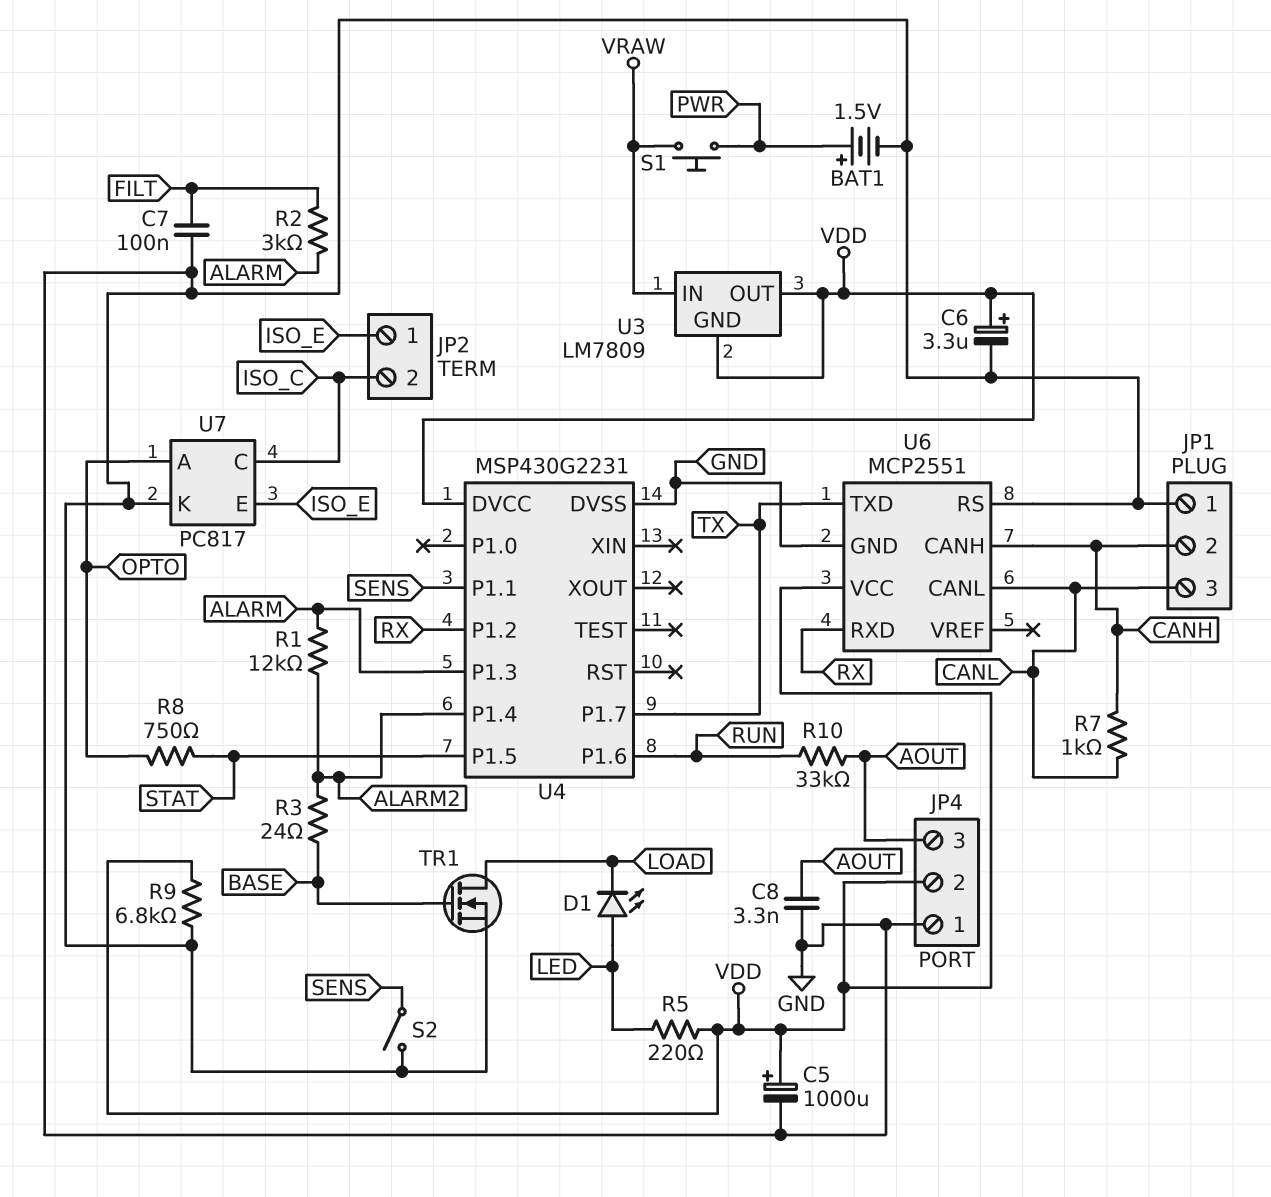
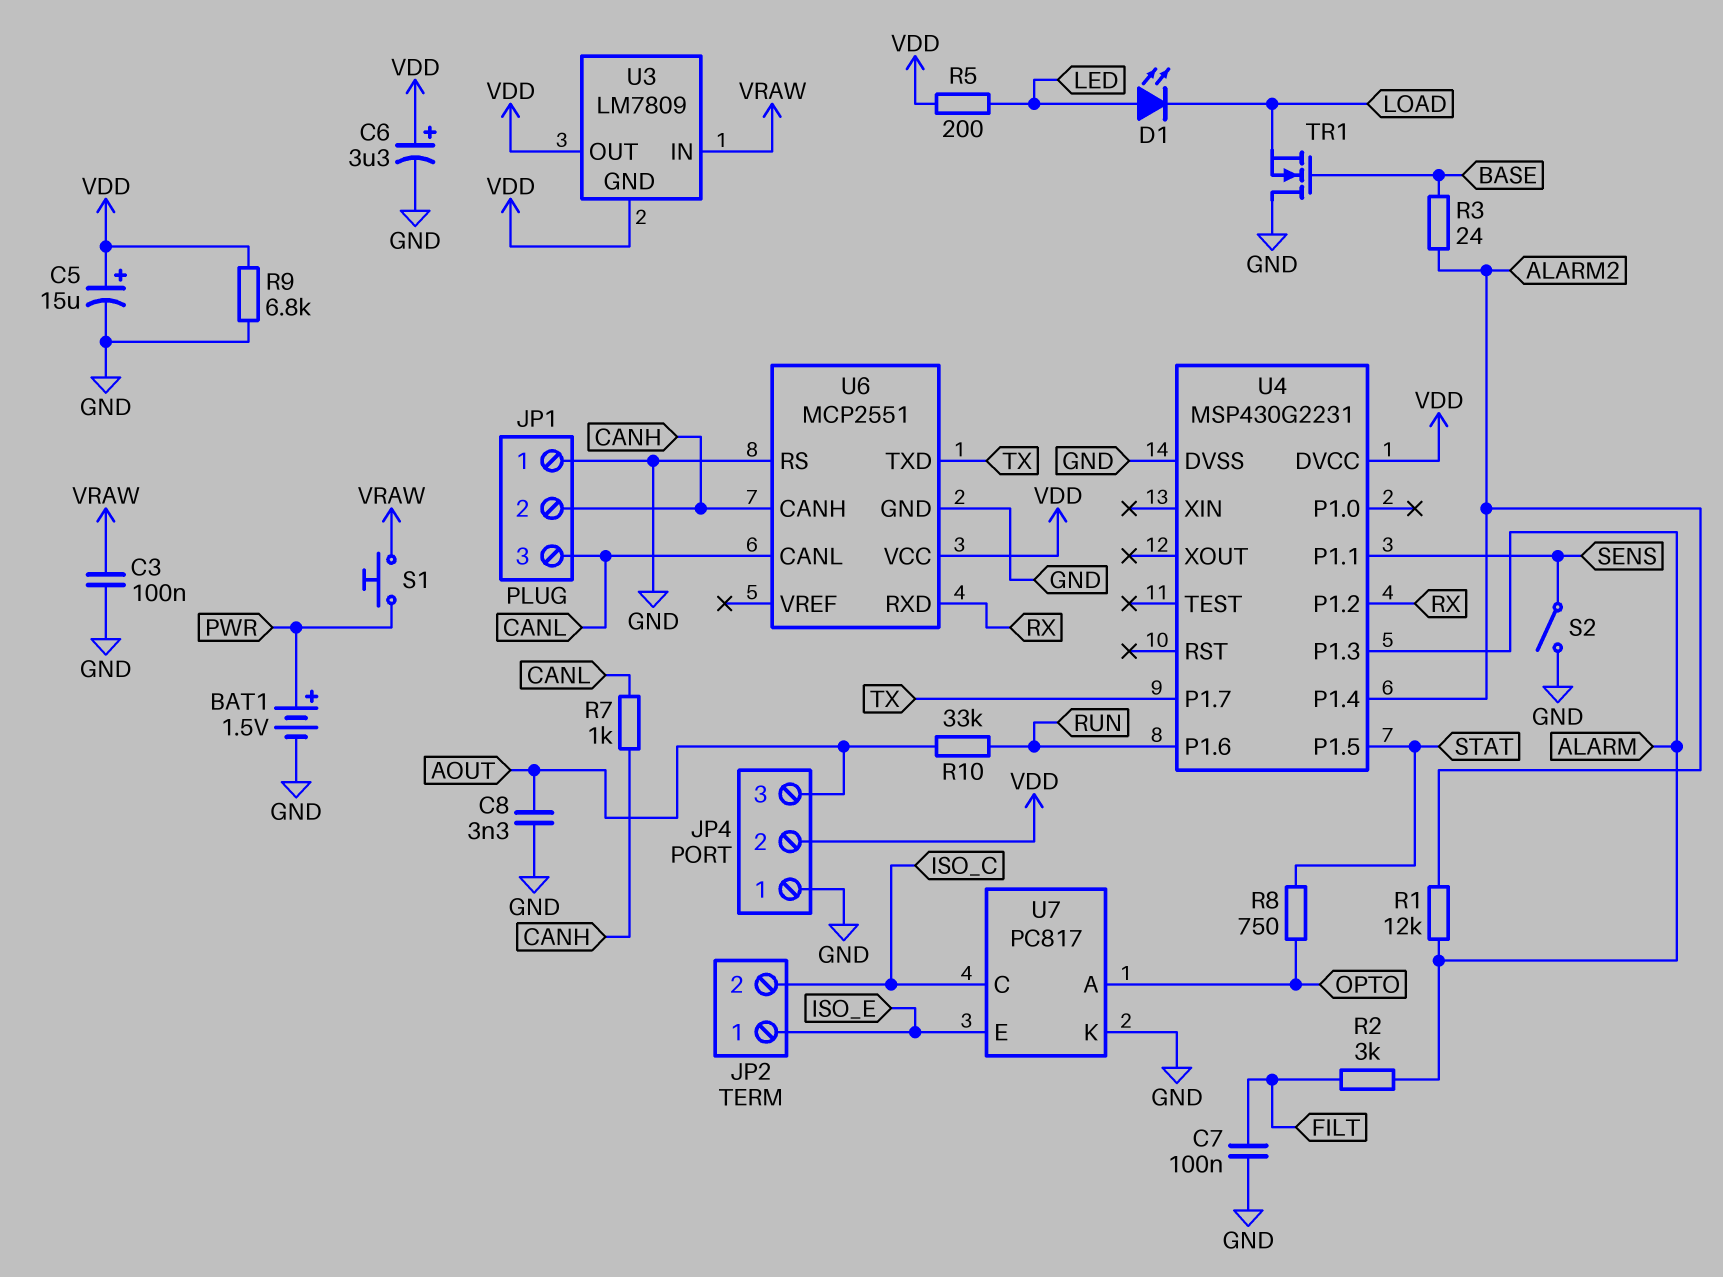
C3: none -> 100nF (GND, VRAW)
C5: 1000uF (plus VDD, minus GND) -> 15uF (plus VDD, minus GND)
R5: 220 (LED, VDD) -> 200 (LED, VDD)
TR1: NMOS (G BASE, D LOAD, S GND) -> NMOS (G BASE, D GND, S LOAD)

